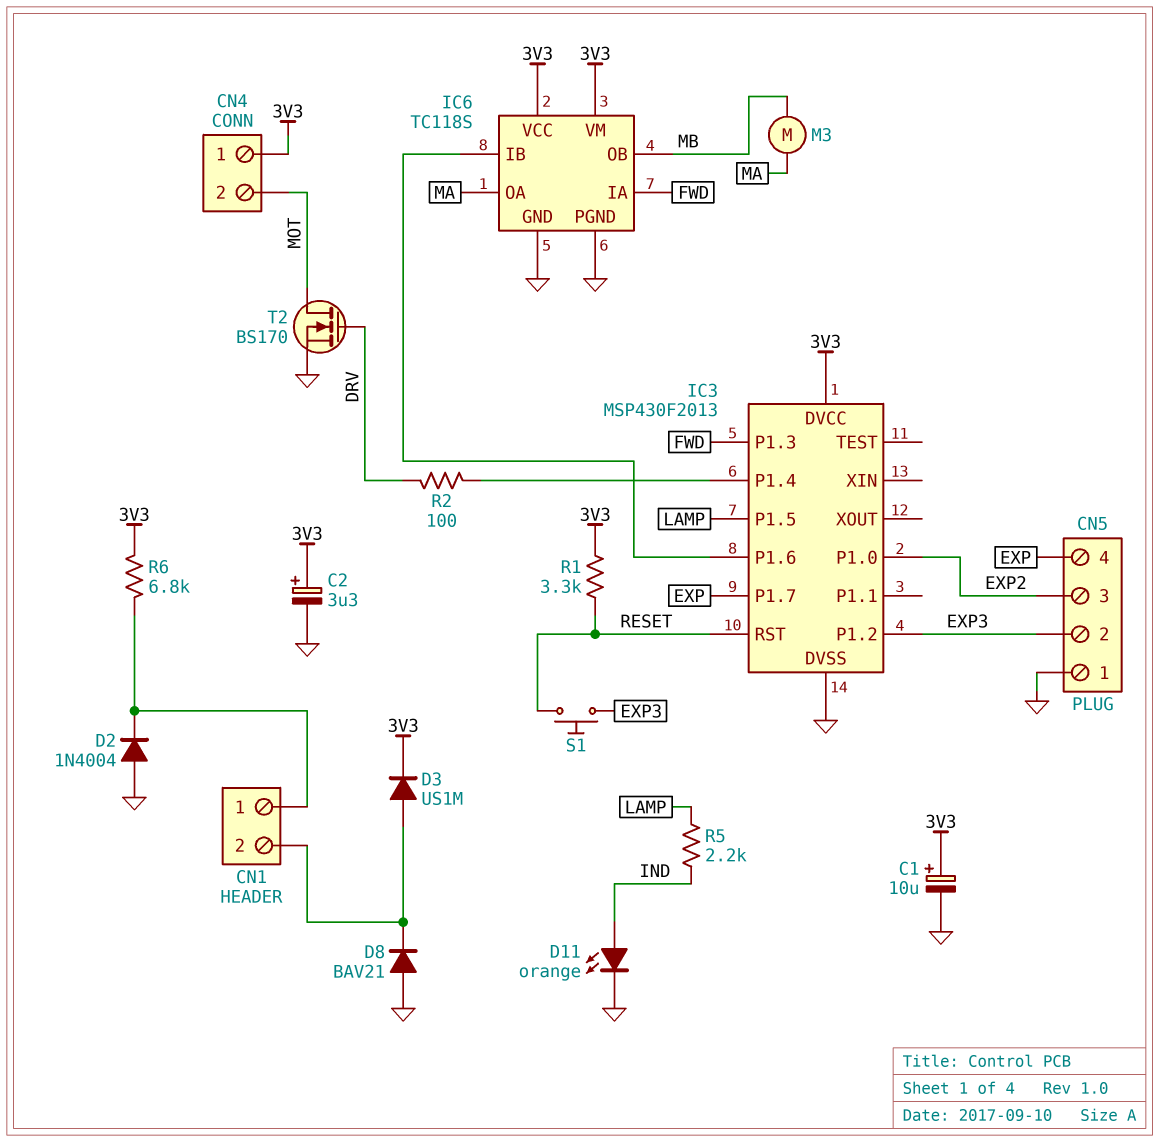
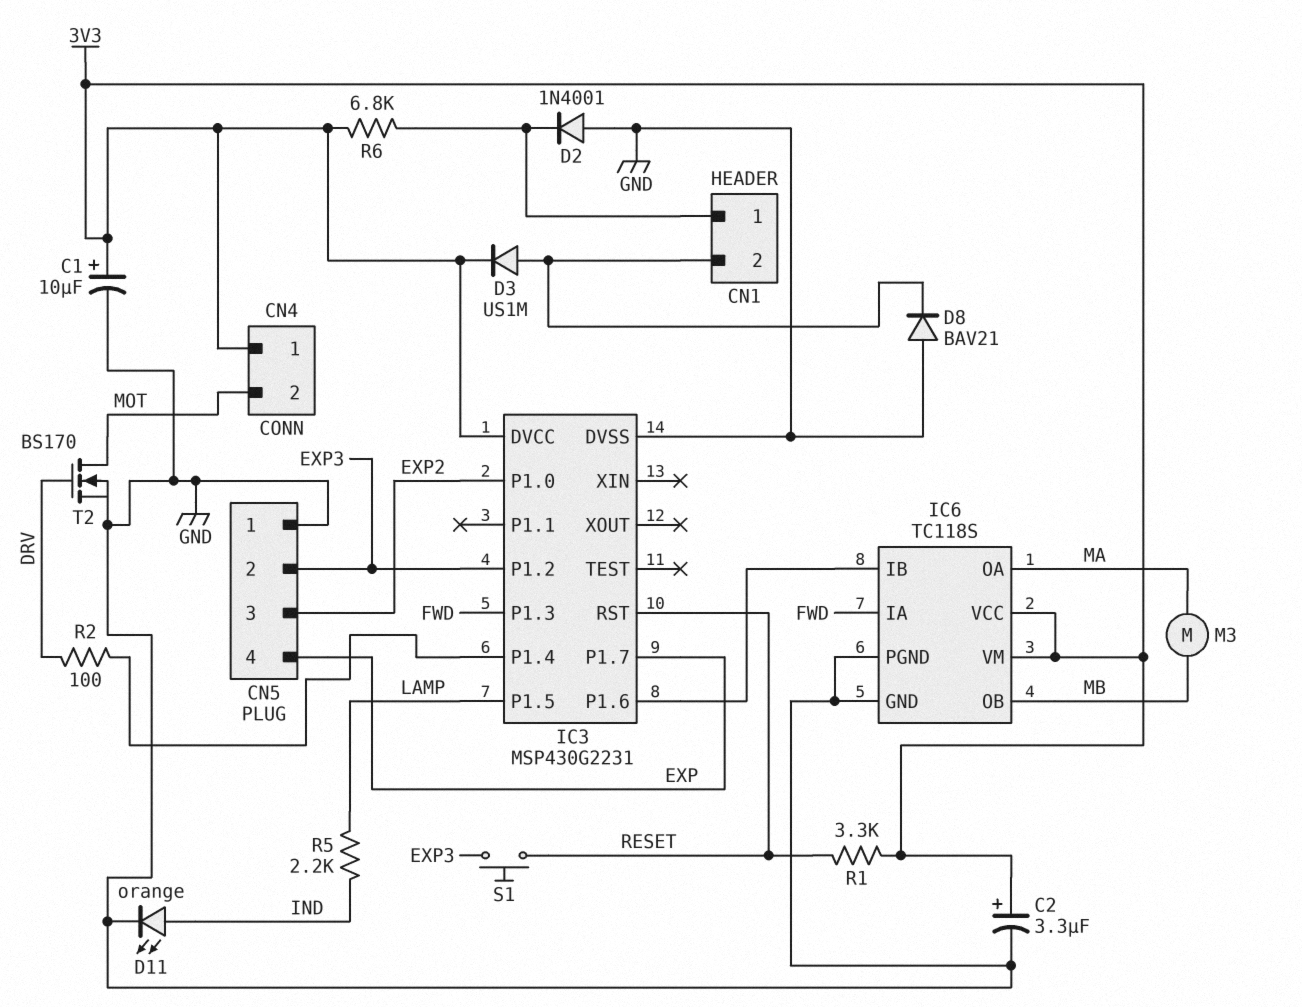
D2: diode 1N4004 (A GND, K CN1/1) -> diode 1N4001 (A GND, K CN1/1)
IC3: MSP430F2013 -> MSP430G2231

